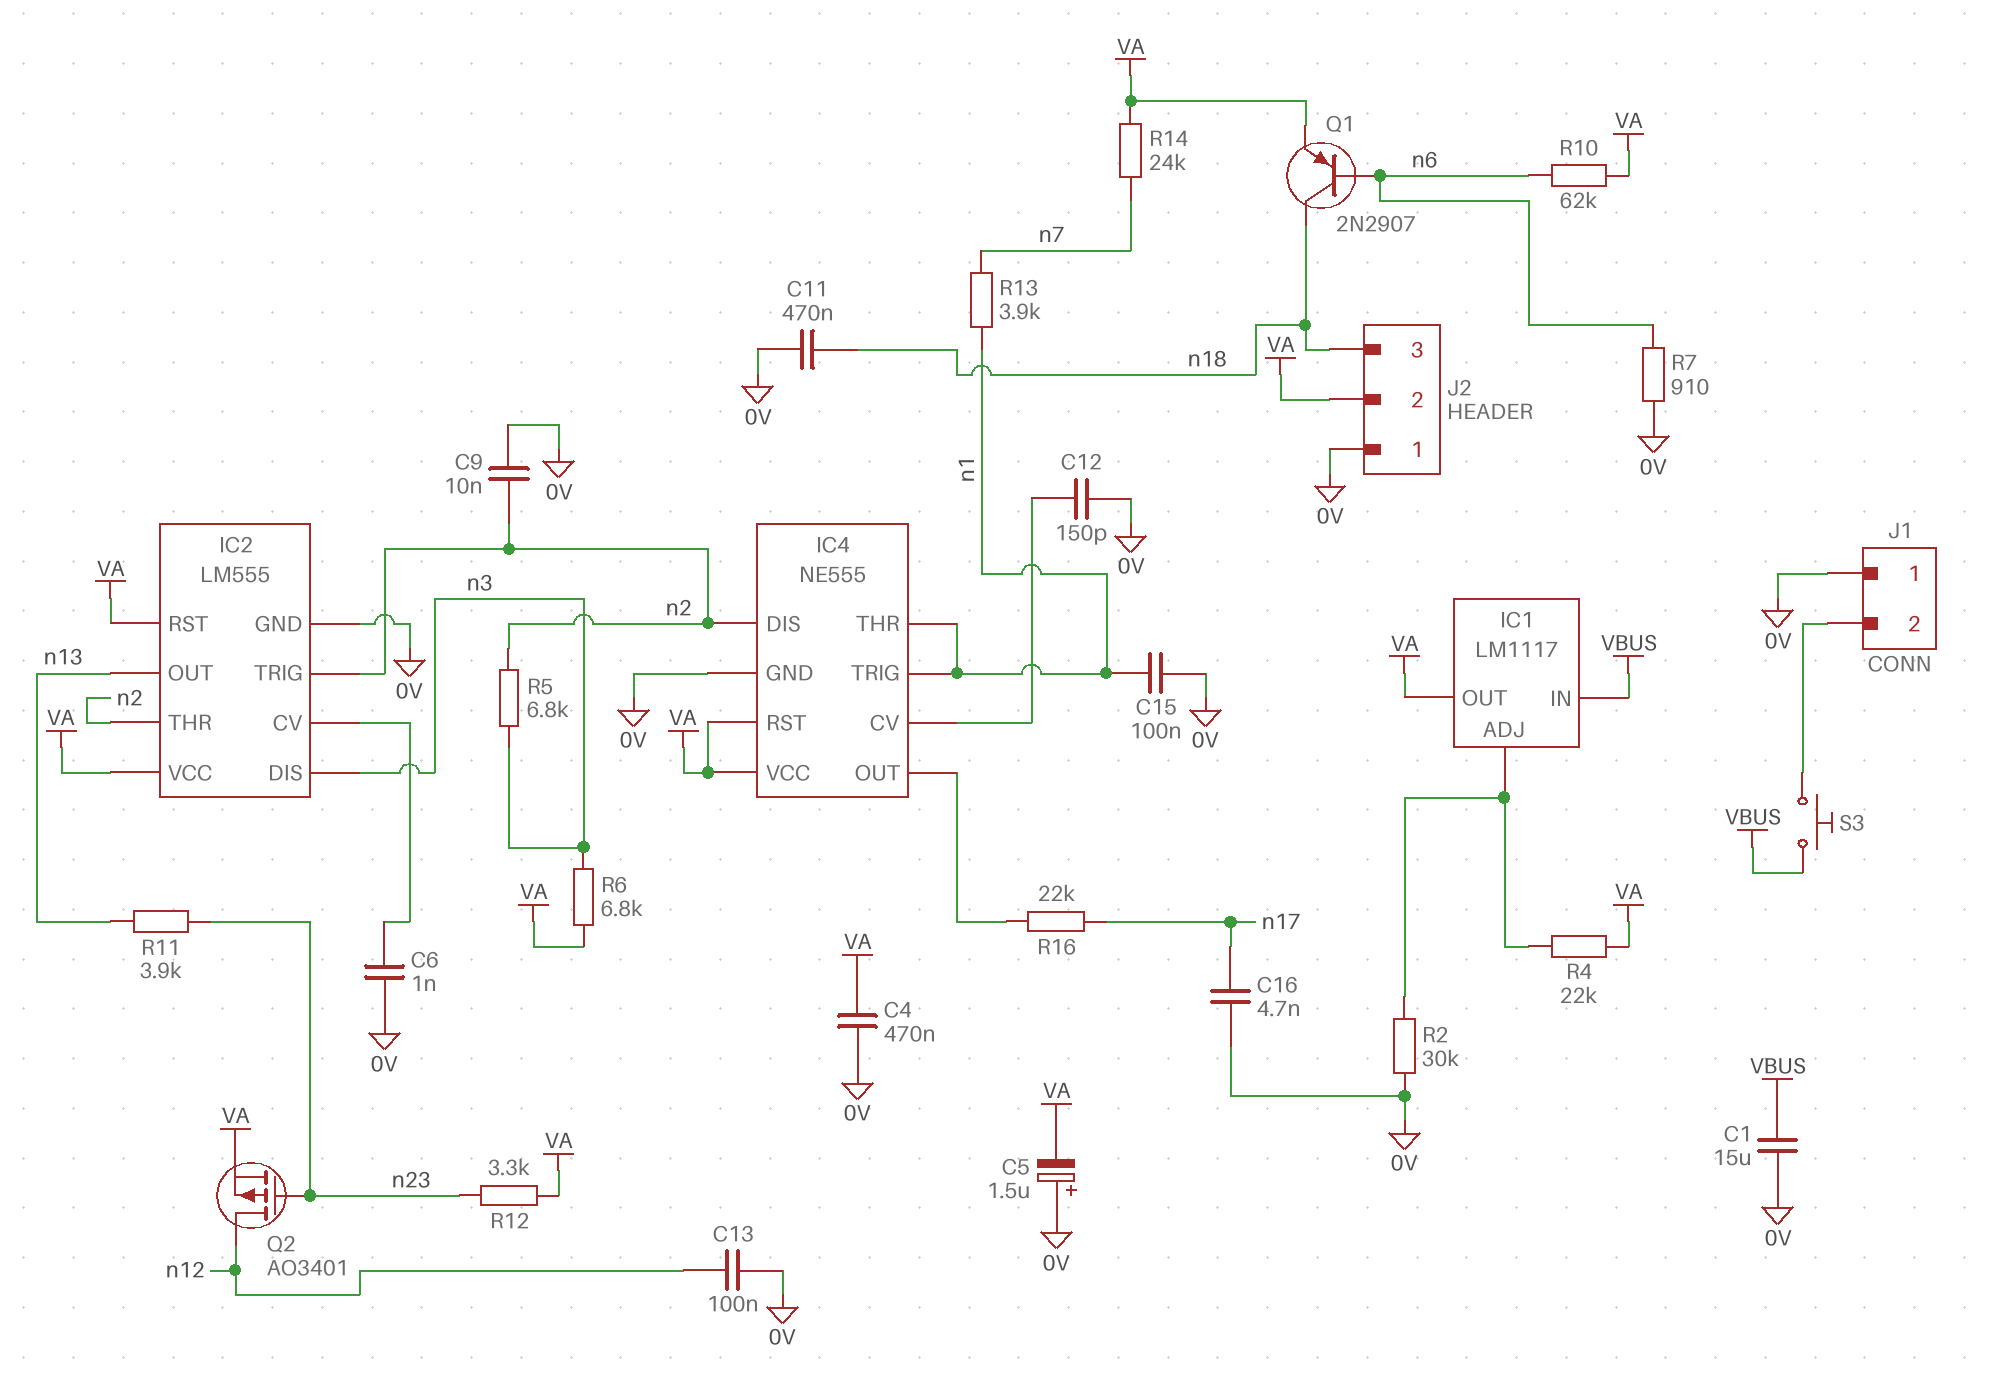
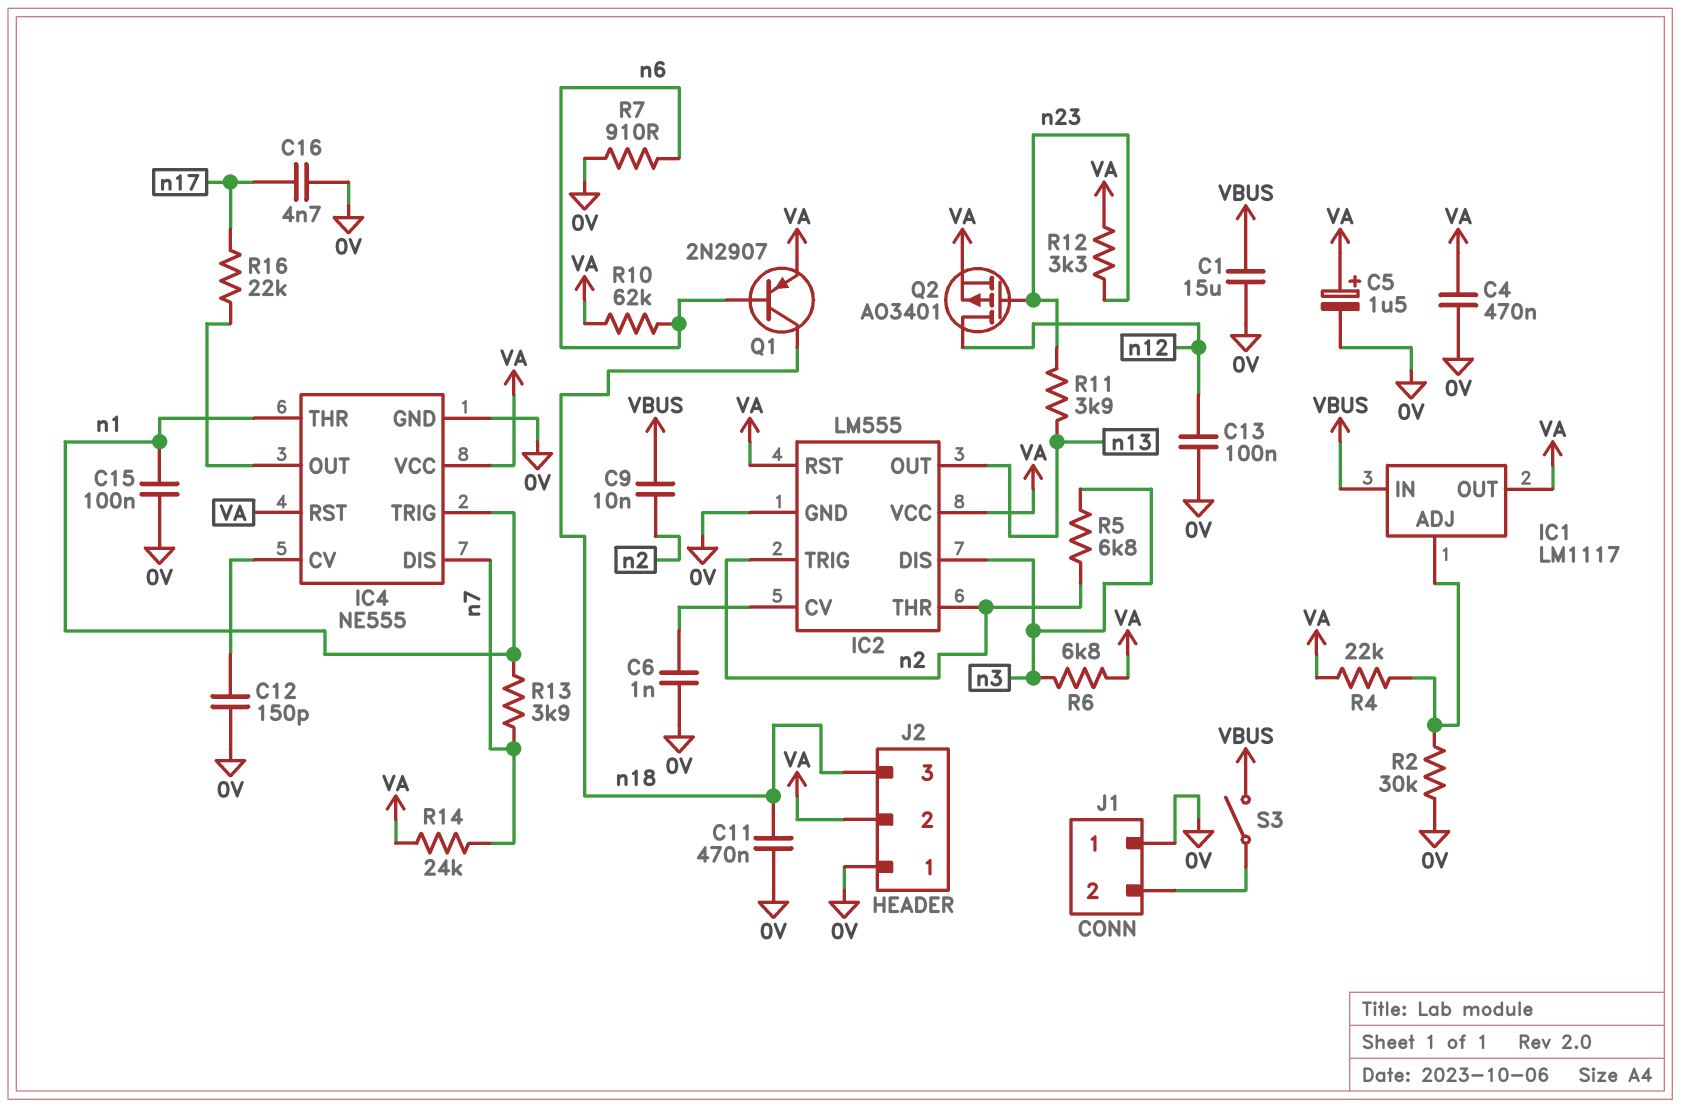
C5: 1.5uF (plus 0V, minus VA) -> 1.5uF (plus VA, minus 0V)
C9: 10nF (0V, n2) -> 10nF (VBUS, n2)
IC4 pin DIS: n2 -> n7
S3: button (J1/2, VBUS) -> switch (J1/2, VBUS)

